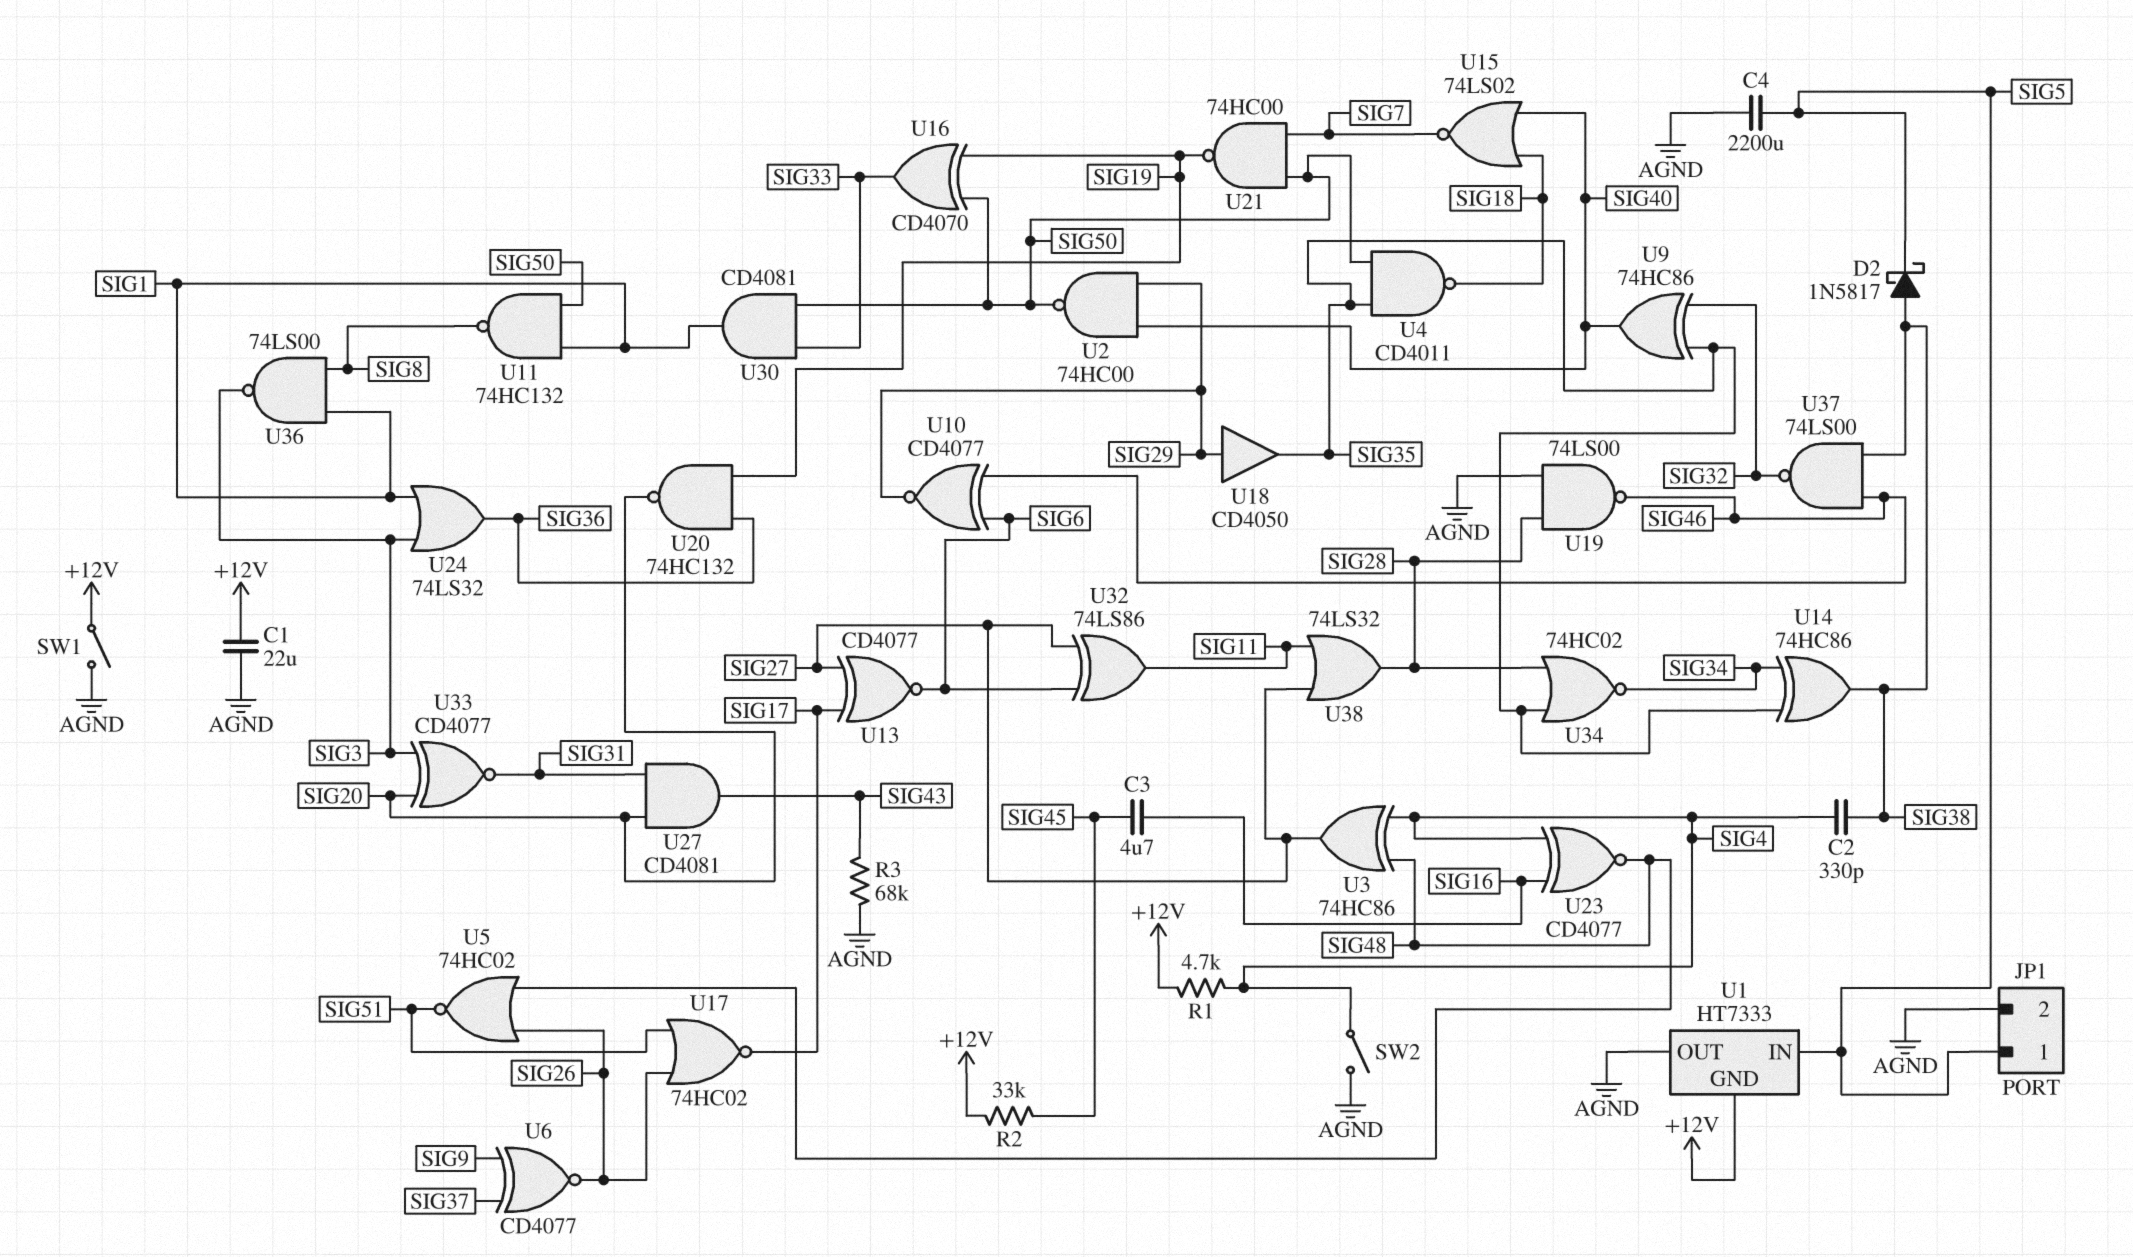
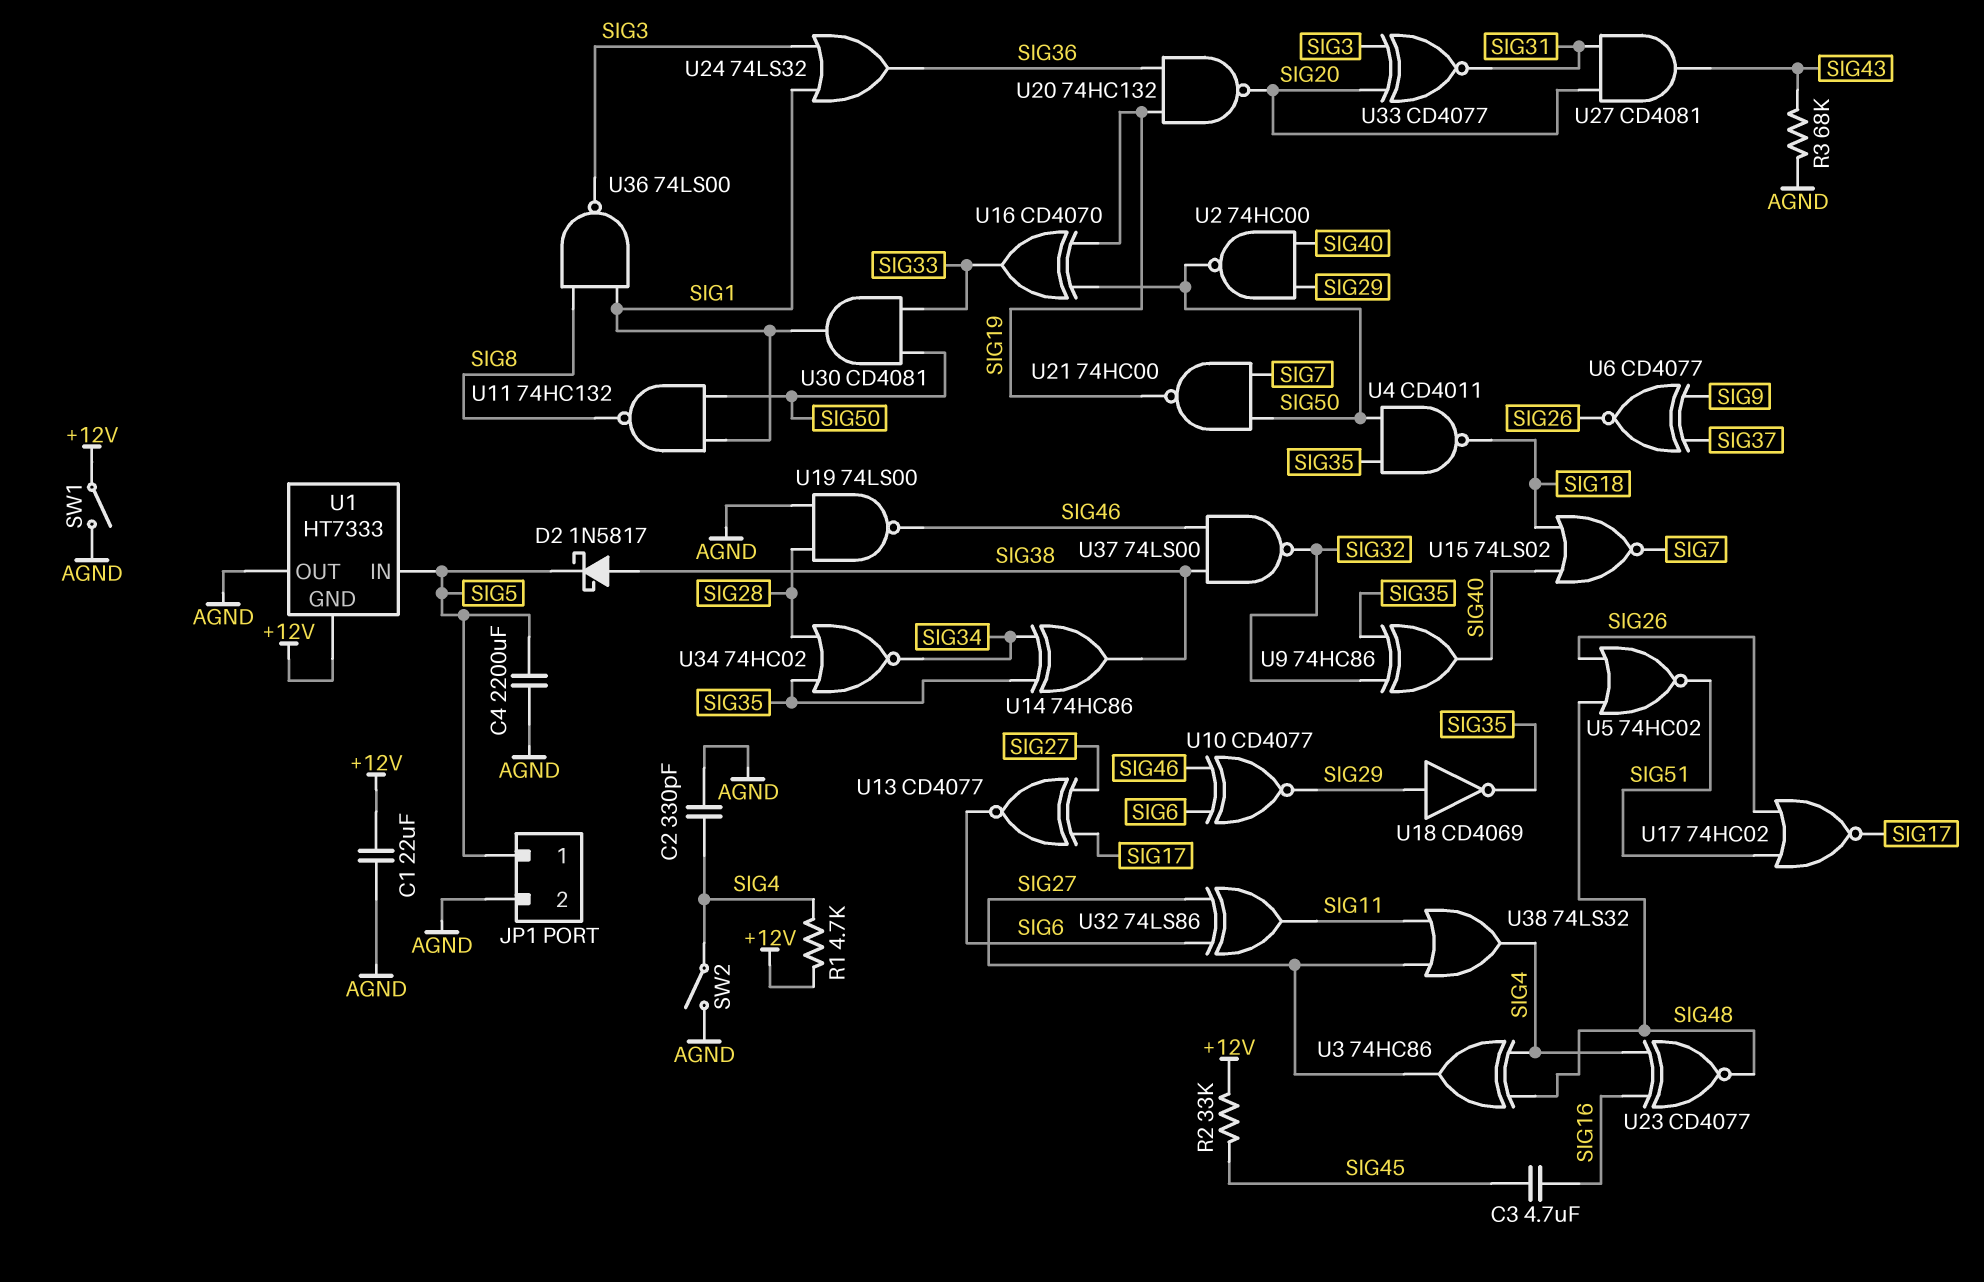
C2: 330pF (SIG4, SIG38) -> 330pF (AGND, SIG4)
U18: buffer CD4050 (in SIG29, out SIG35) -> NOT CD4069 (in SIG29, out SIG35)
U38: OR 74LS32 (in SIG11, in SIG27, out SIG28) -> OR 74LS32 (in SIG11, in SIG27, out SIG4)

